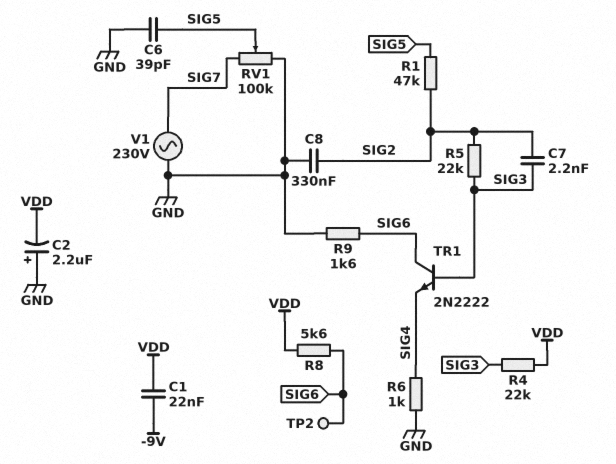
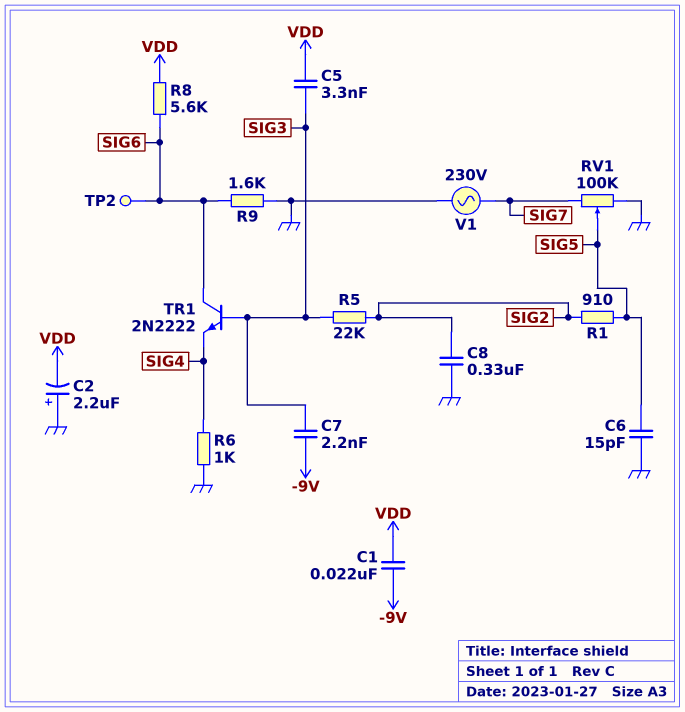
C5: none -> 3.3nF (SIG3, VDD)
C6: 39pF (GND, SIG5) -> 15pF (GND, SIG5)
C7: 2.2nF (SIG2, SIG3) -> 2.2nF (-9V, SIG3)
R1: 47k (SIG2, SIG5) -> 910 (SIG2, SIG5)
R4: 22k (SIG3, VDD) -> none

